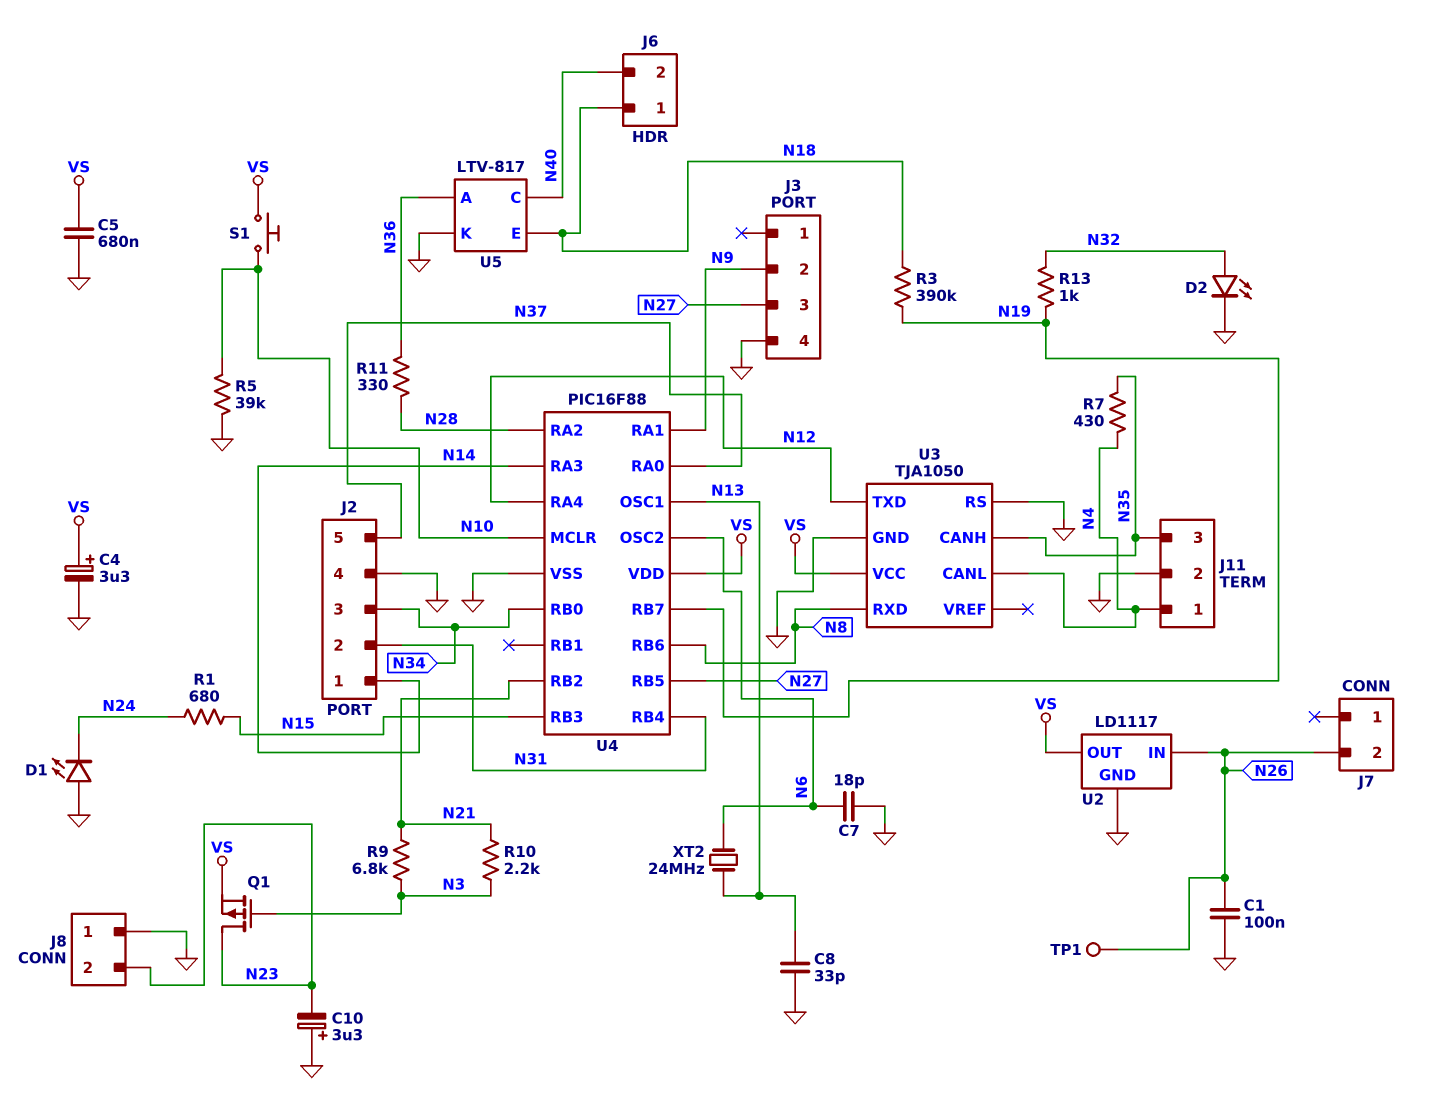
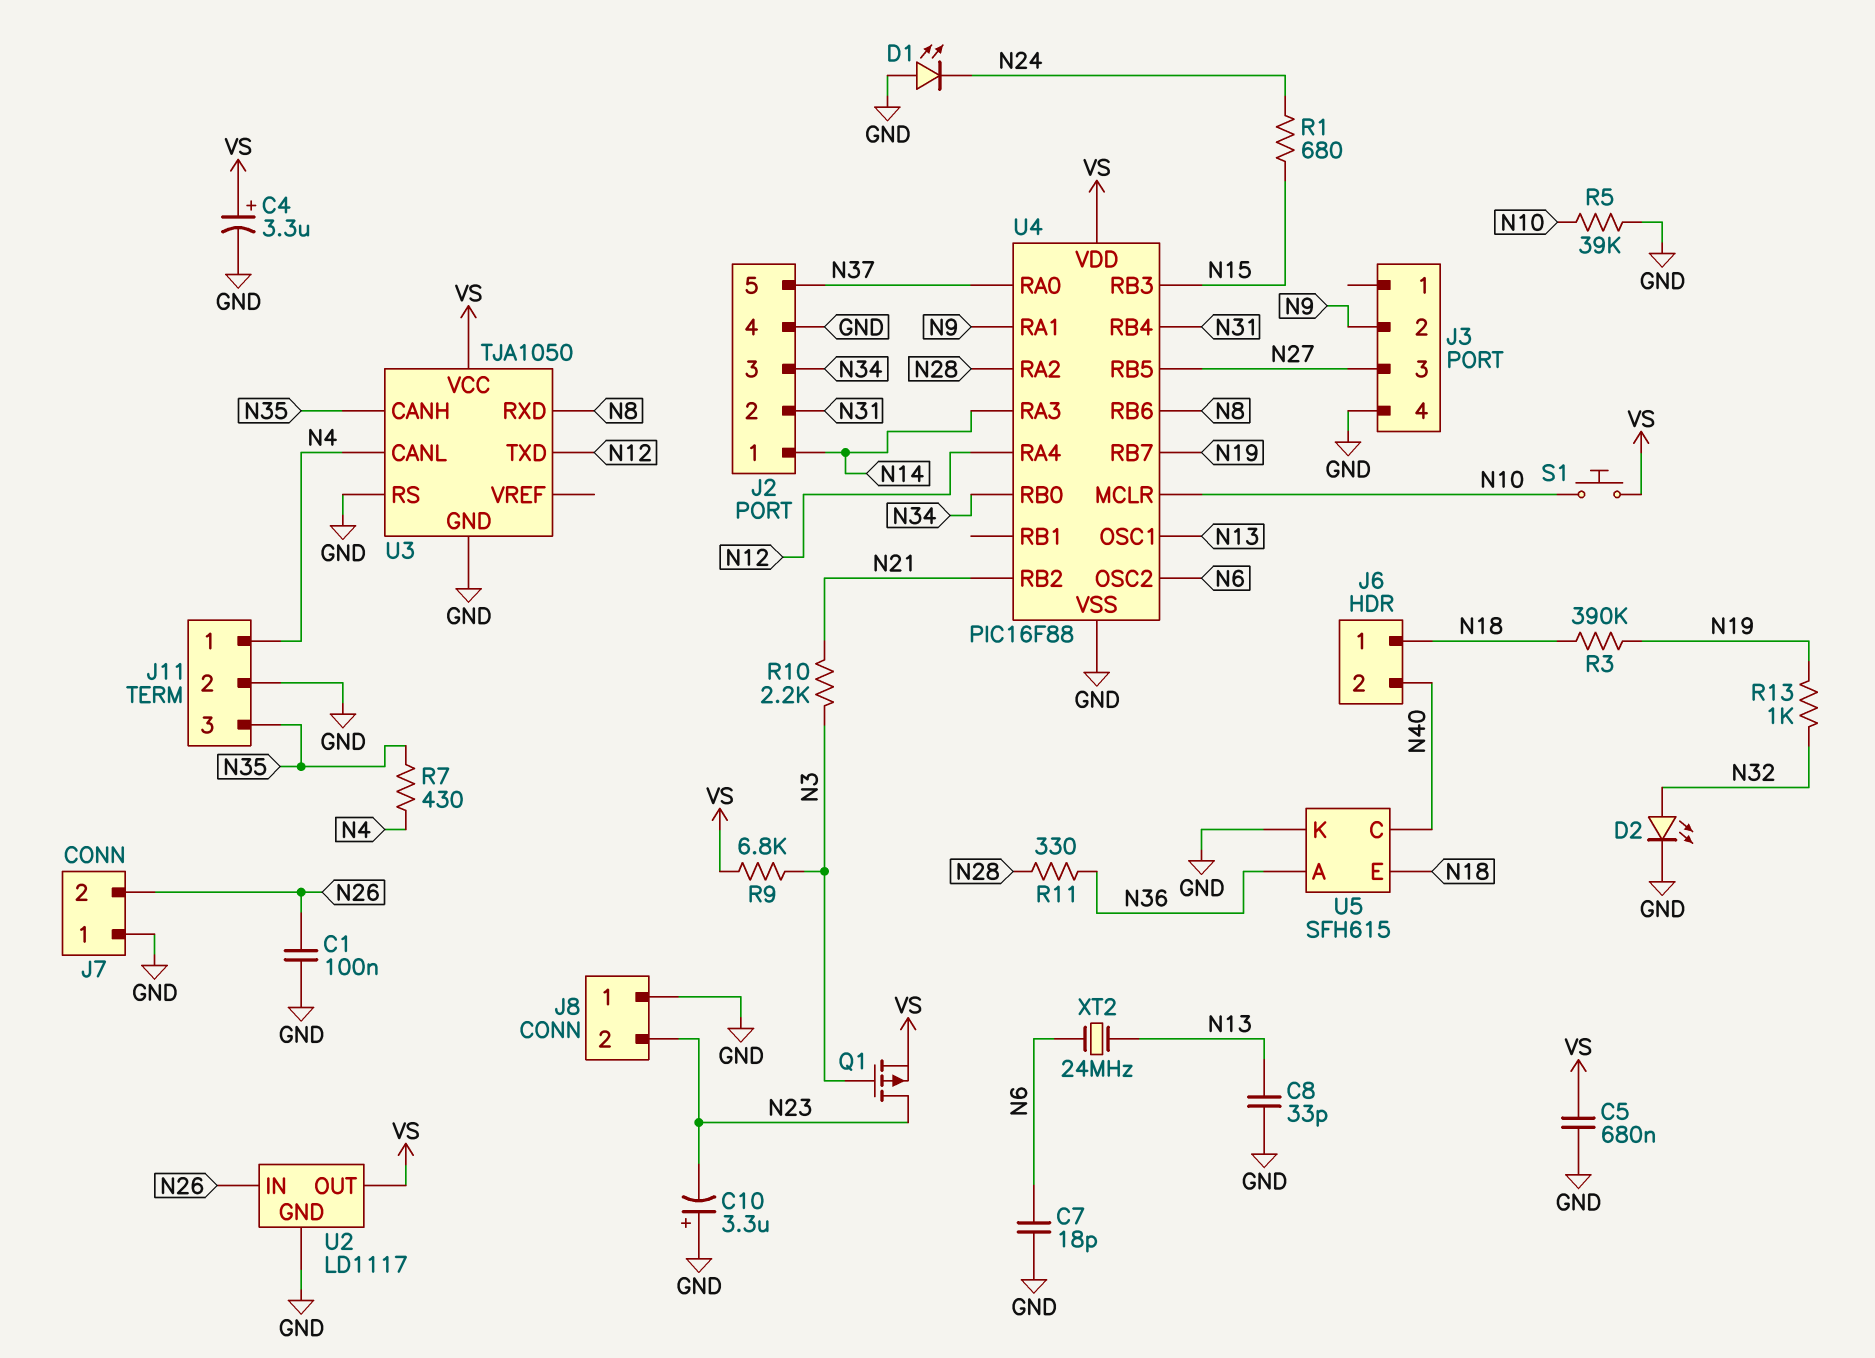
J7 pin 1: none -> GND
R9: 6.8k (N3, N21) -> 6.8k (N3, VS)
TP1: test point (N26) -> none
U5: LTV-817 -> SFH615

